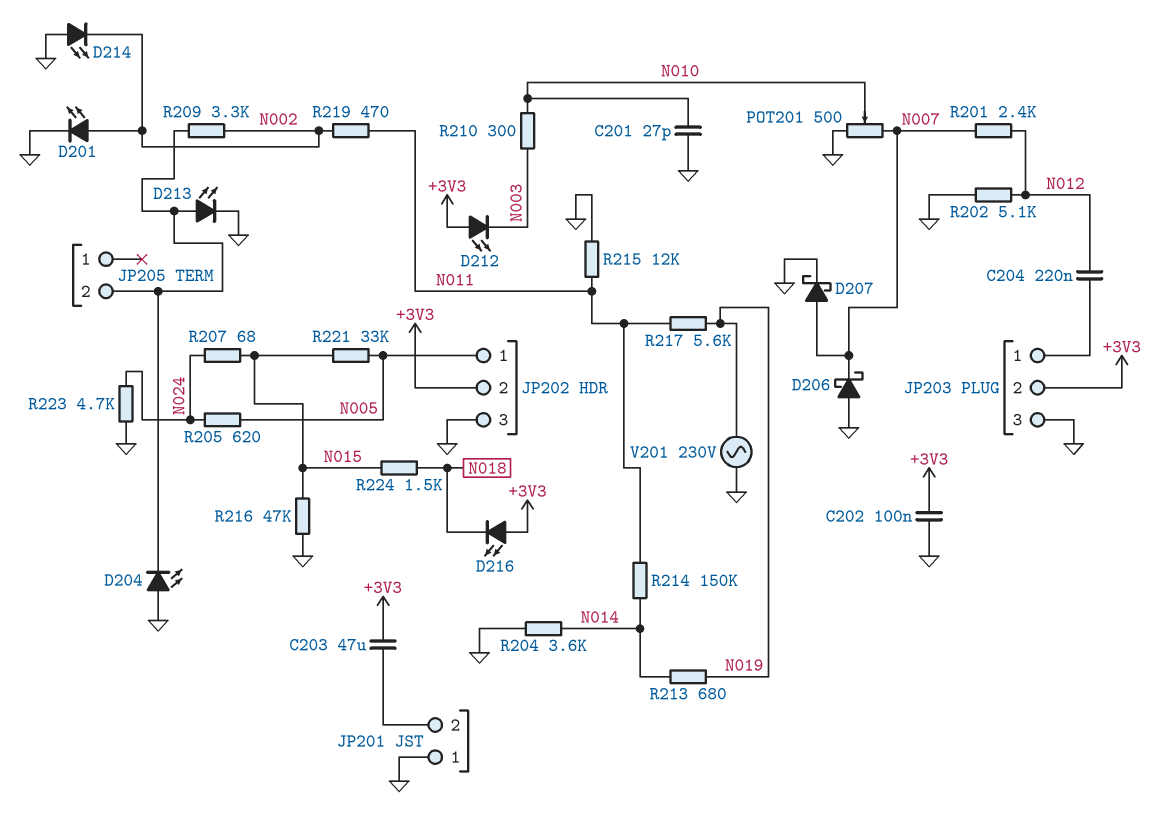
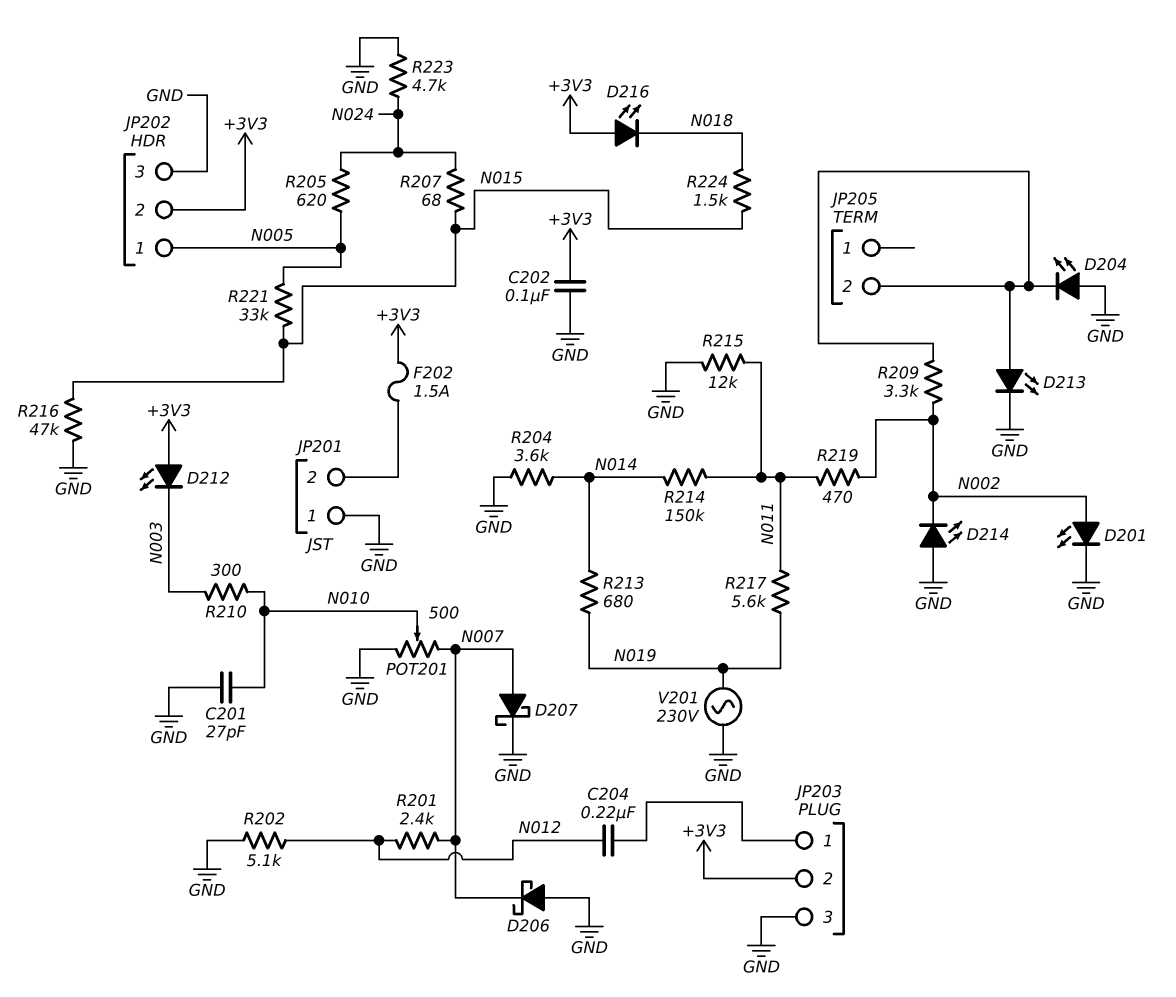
C203: 47uF (+3V3, JP201/2) -> none
F202: none -> 1.5A (+3V3, JP201/2)

